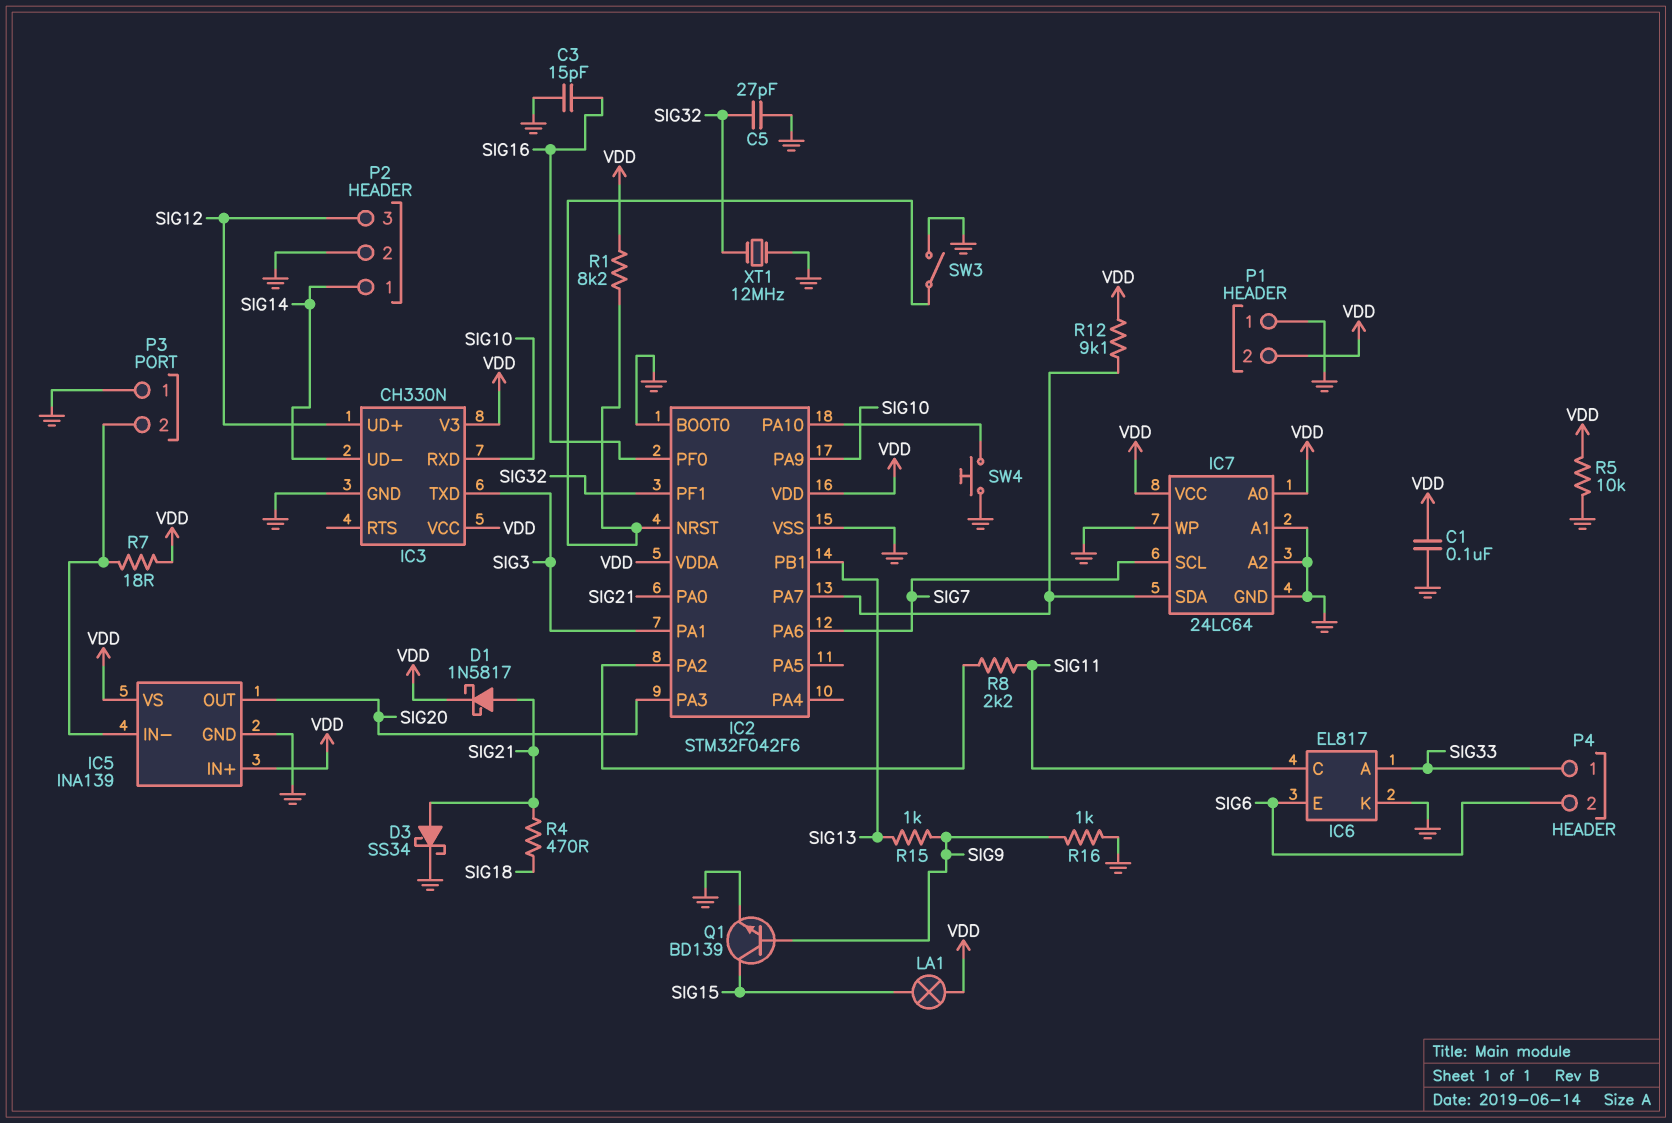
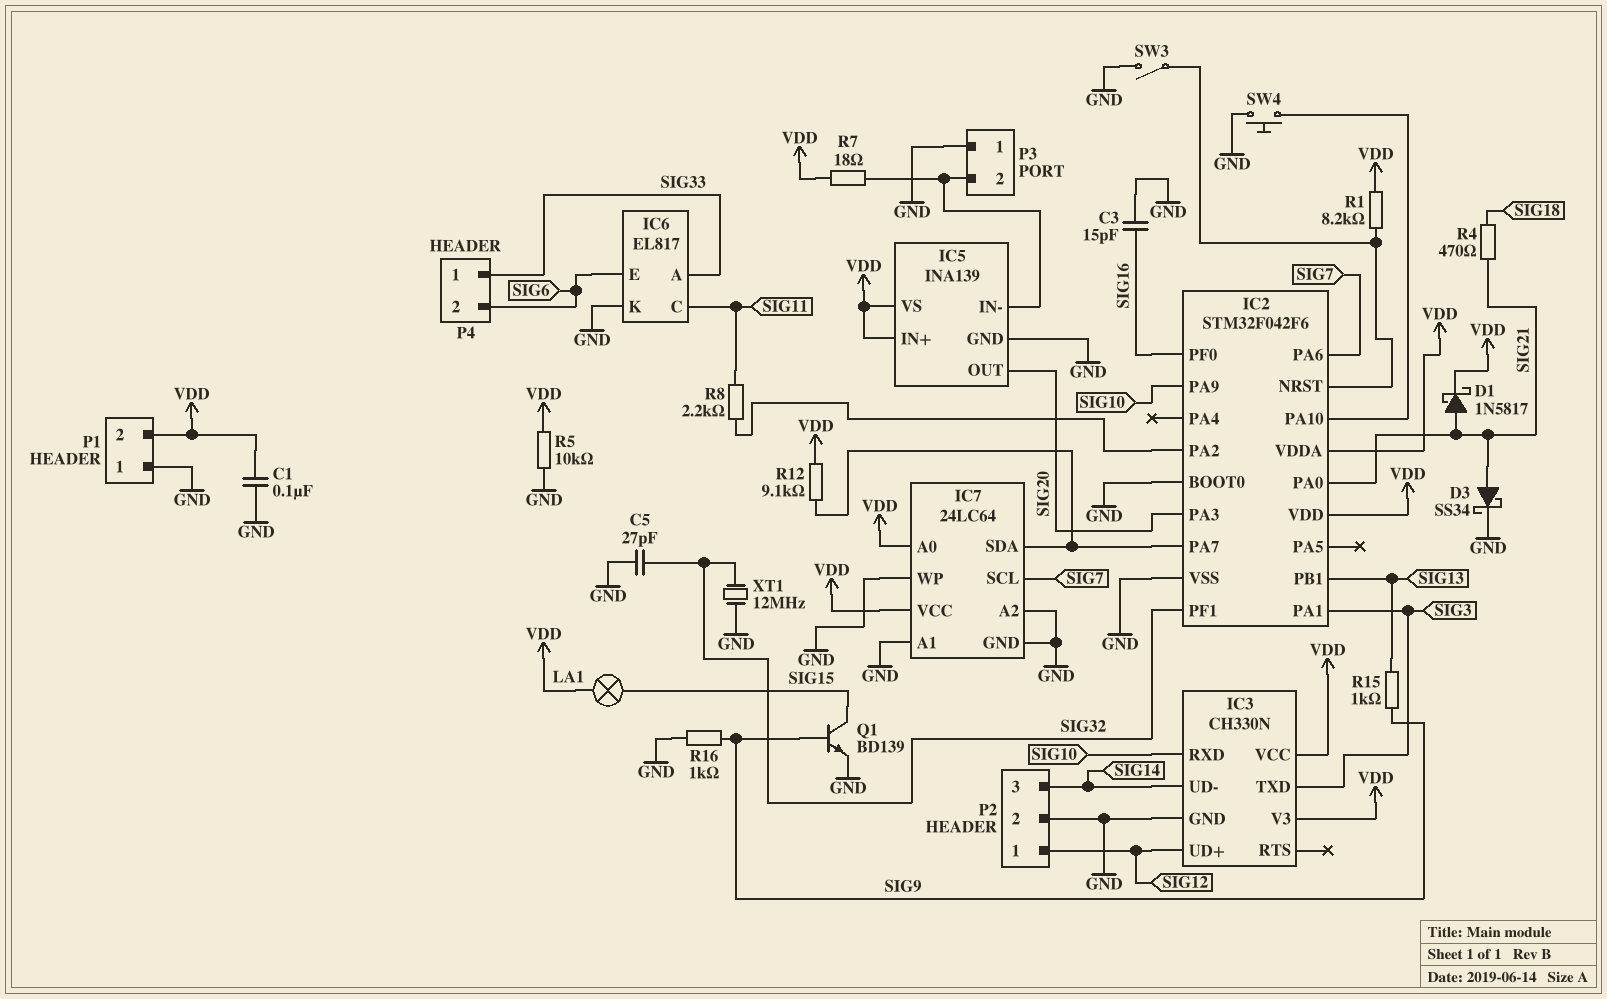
P2 pin 1: SIG14 -> SIG12
P2 pin 3: SIG12 -> SIG14

